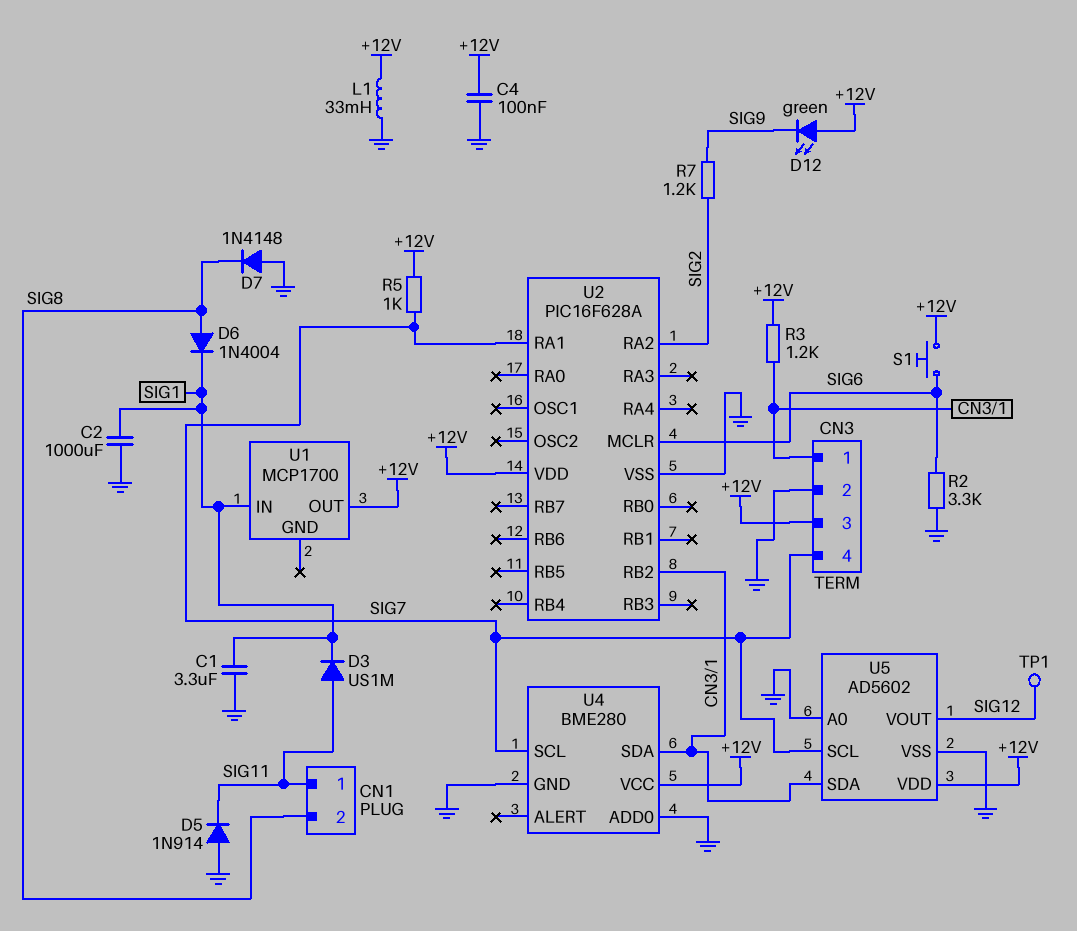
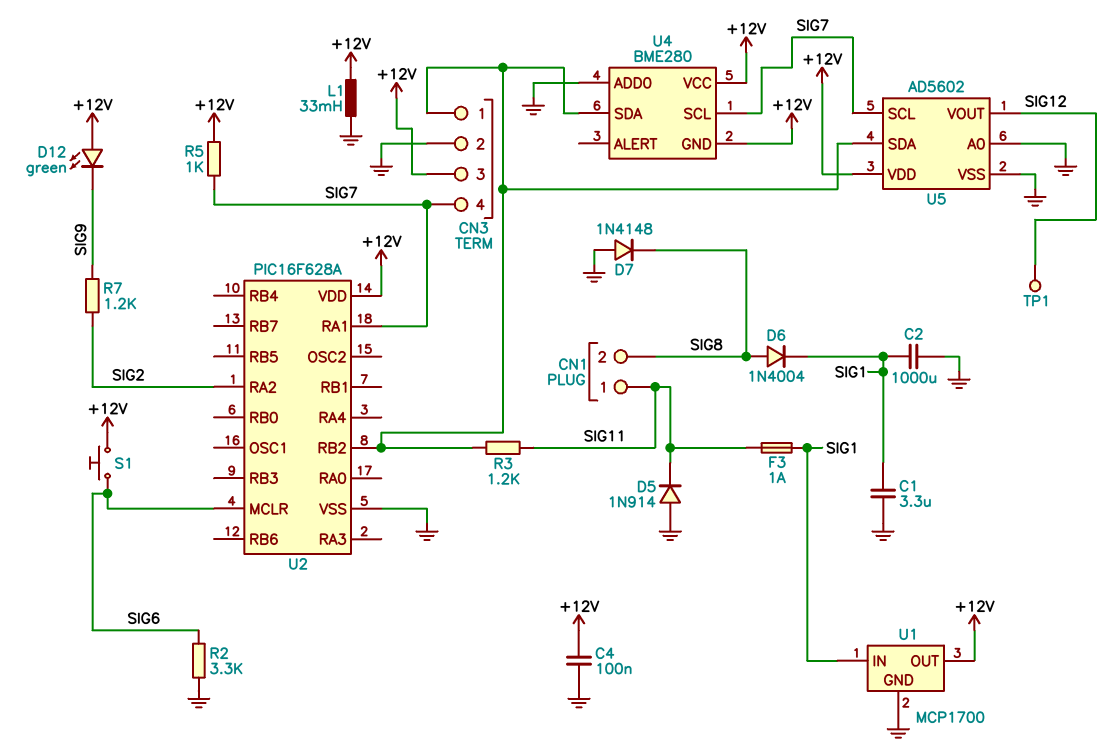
D3: diode US1M (A SIG11, K SIG1) -> none
F3: none -> 1A (SIG1, SIG11)
R3: 1.2k (+12V, CN3/1) -> 1.2k (CN3/1, SIG11)
U1 pin GND: none -> GND
U4 pin GND: GND -> +12V

